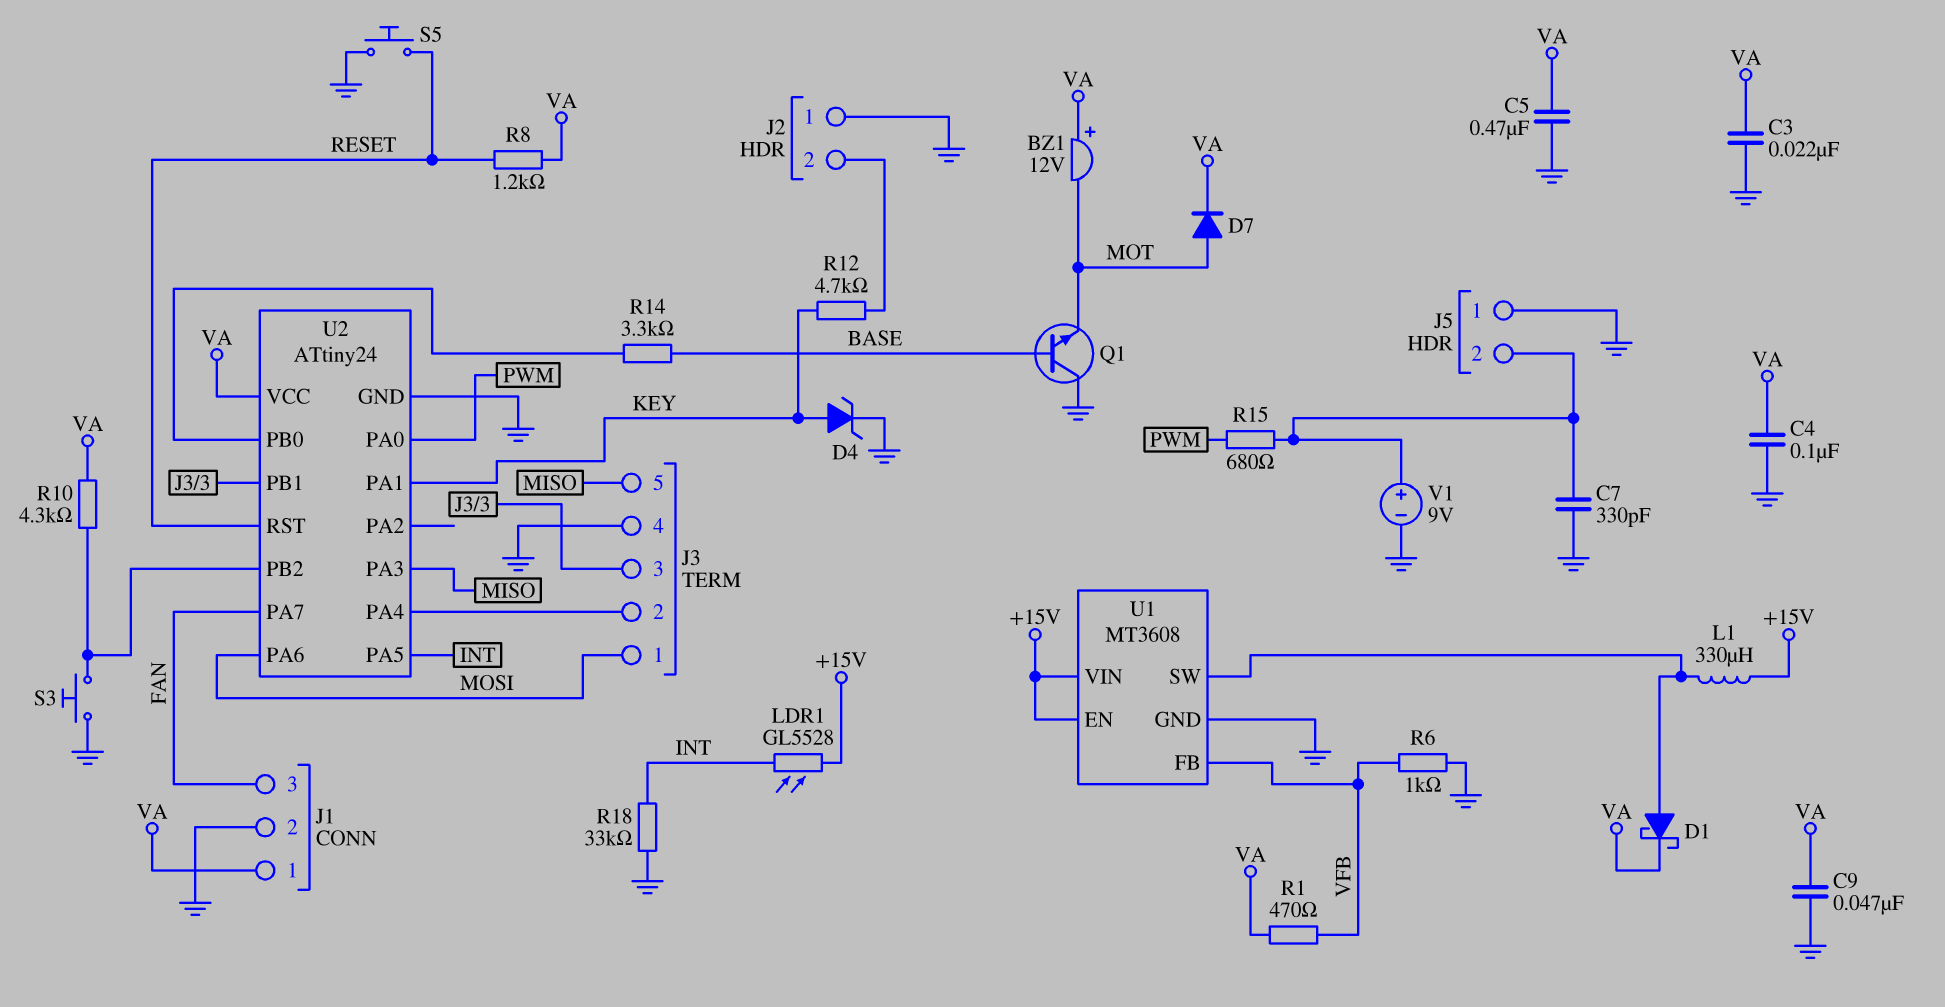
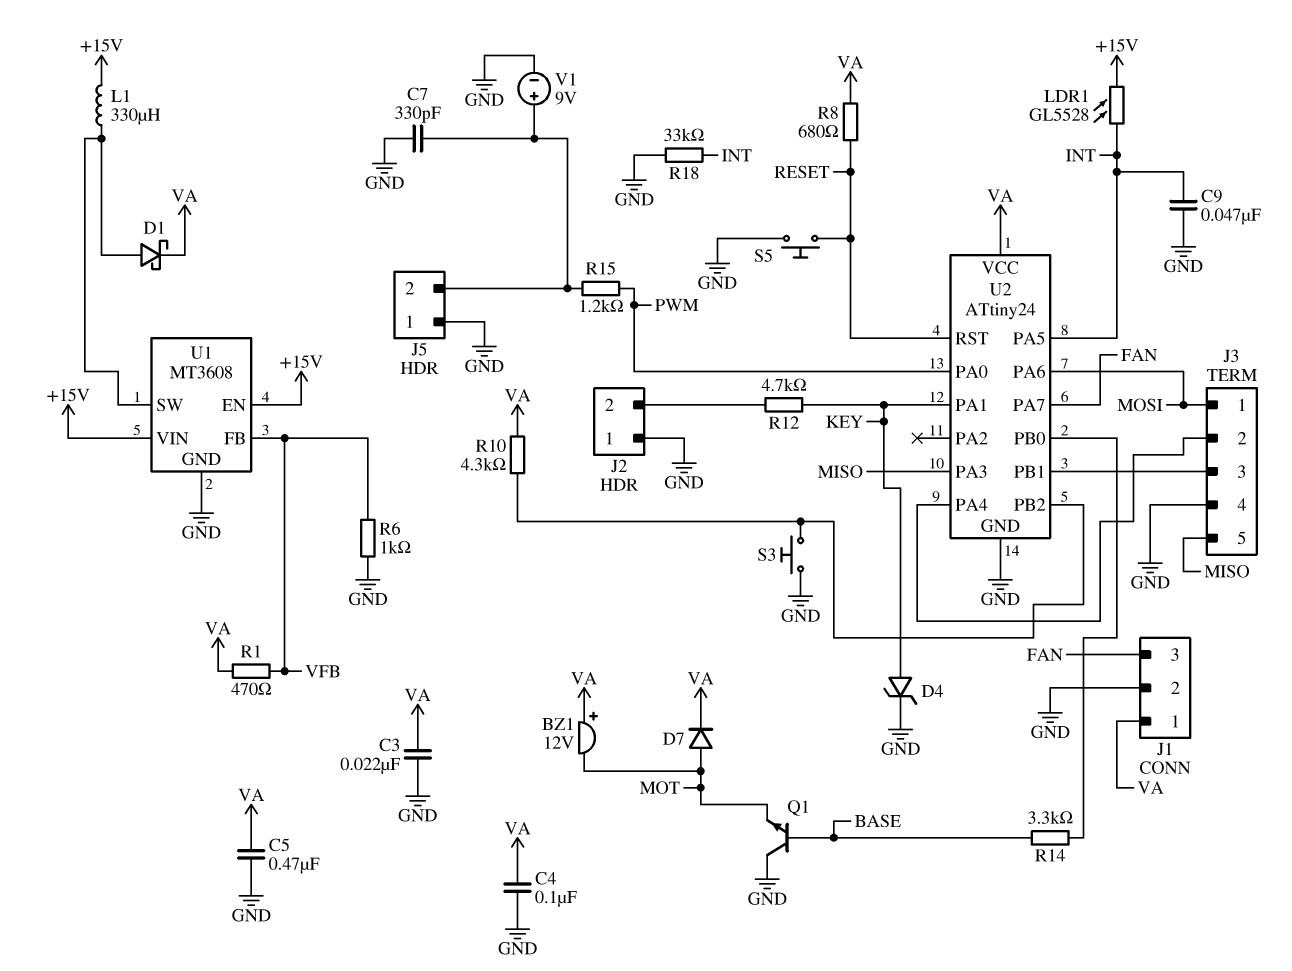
C9: 47nF (GND, VA) -> 47nF (GND, INT)
R8: 1.2k (RESET, VA) -> 680 (RESET, VA)
R15: 680 (J5/2, PWM) -> 1.2k (J5/2, PWM)

